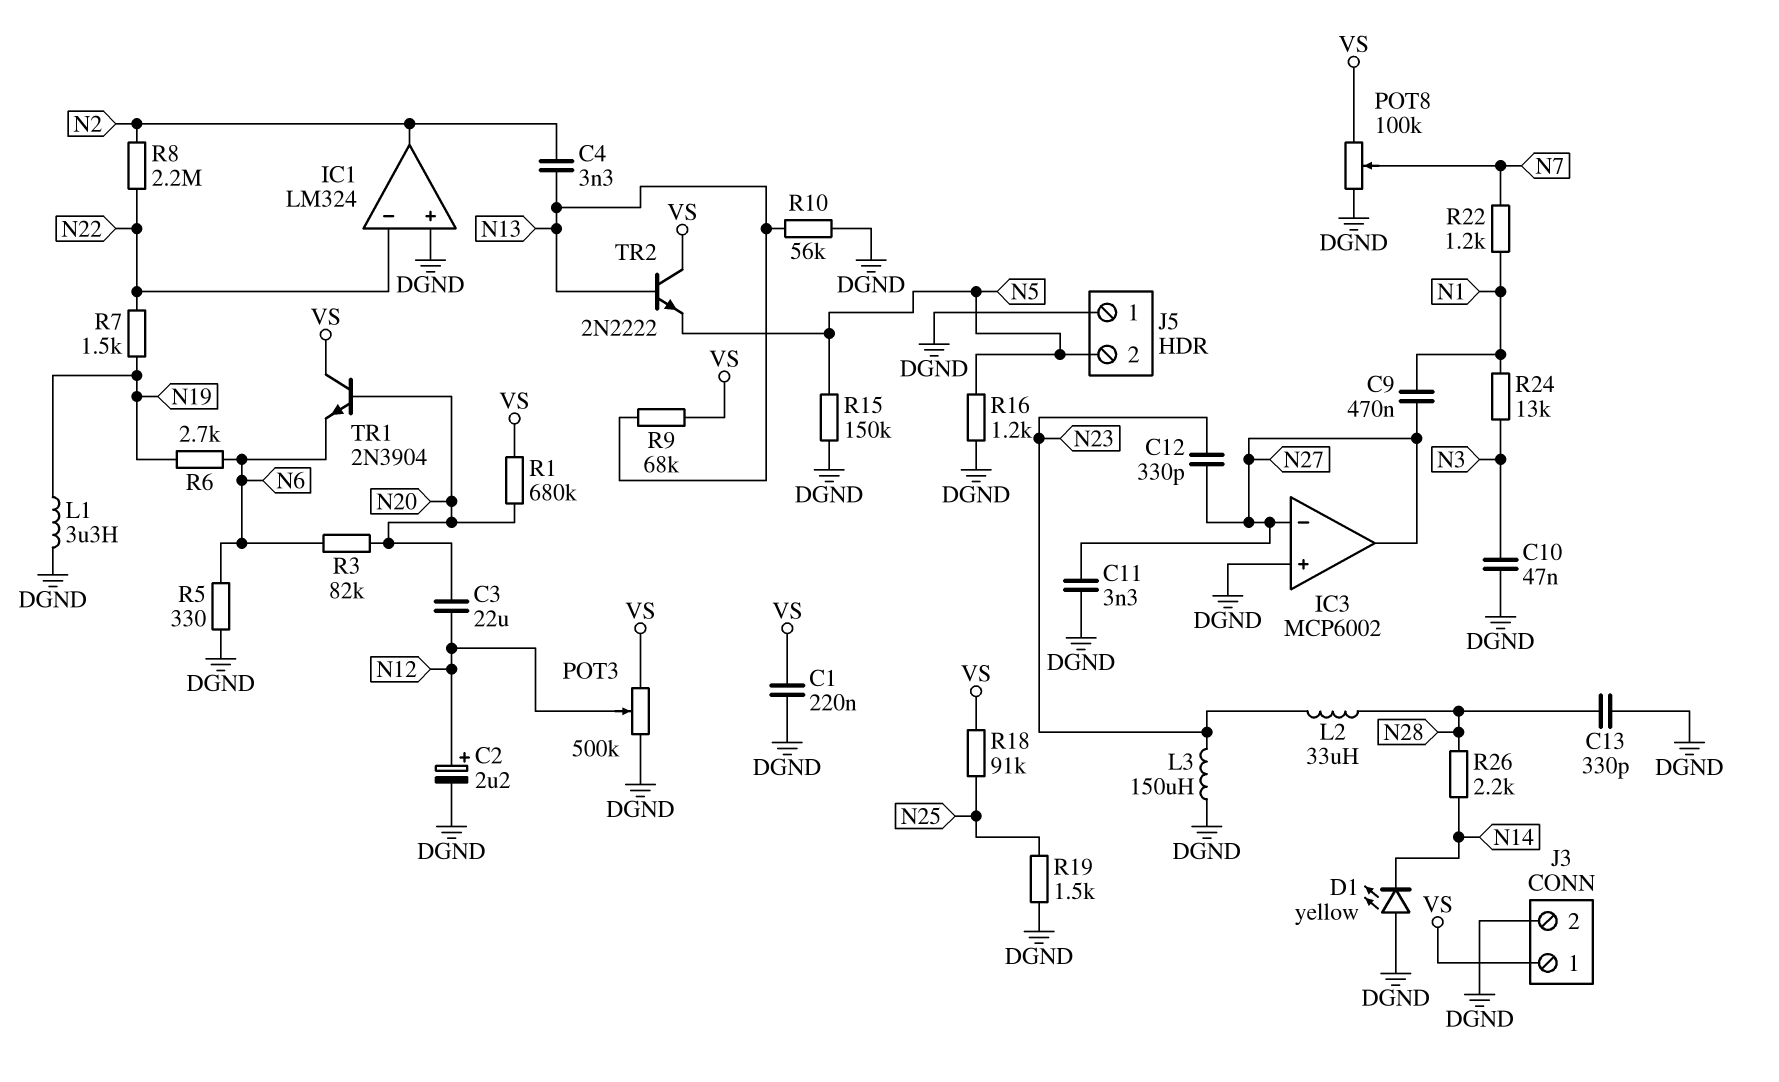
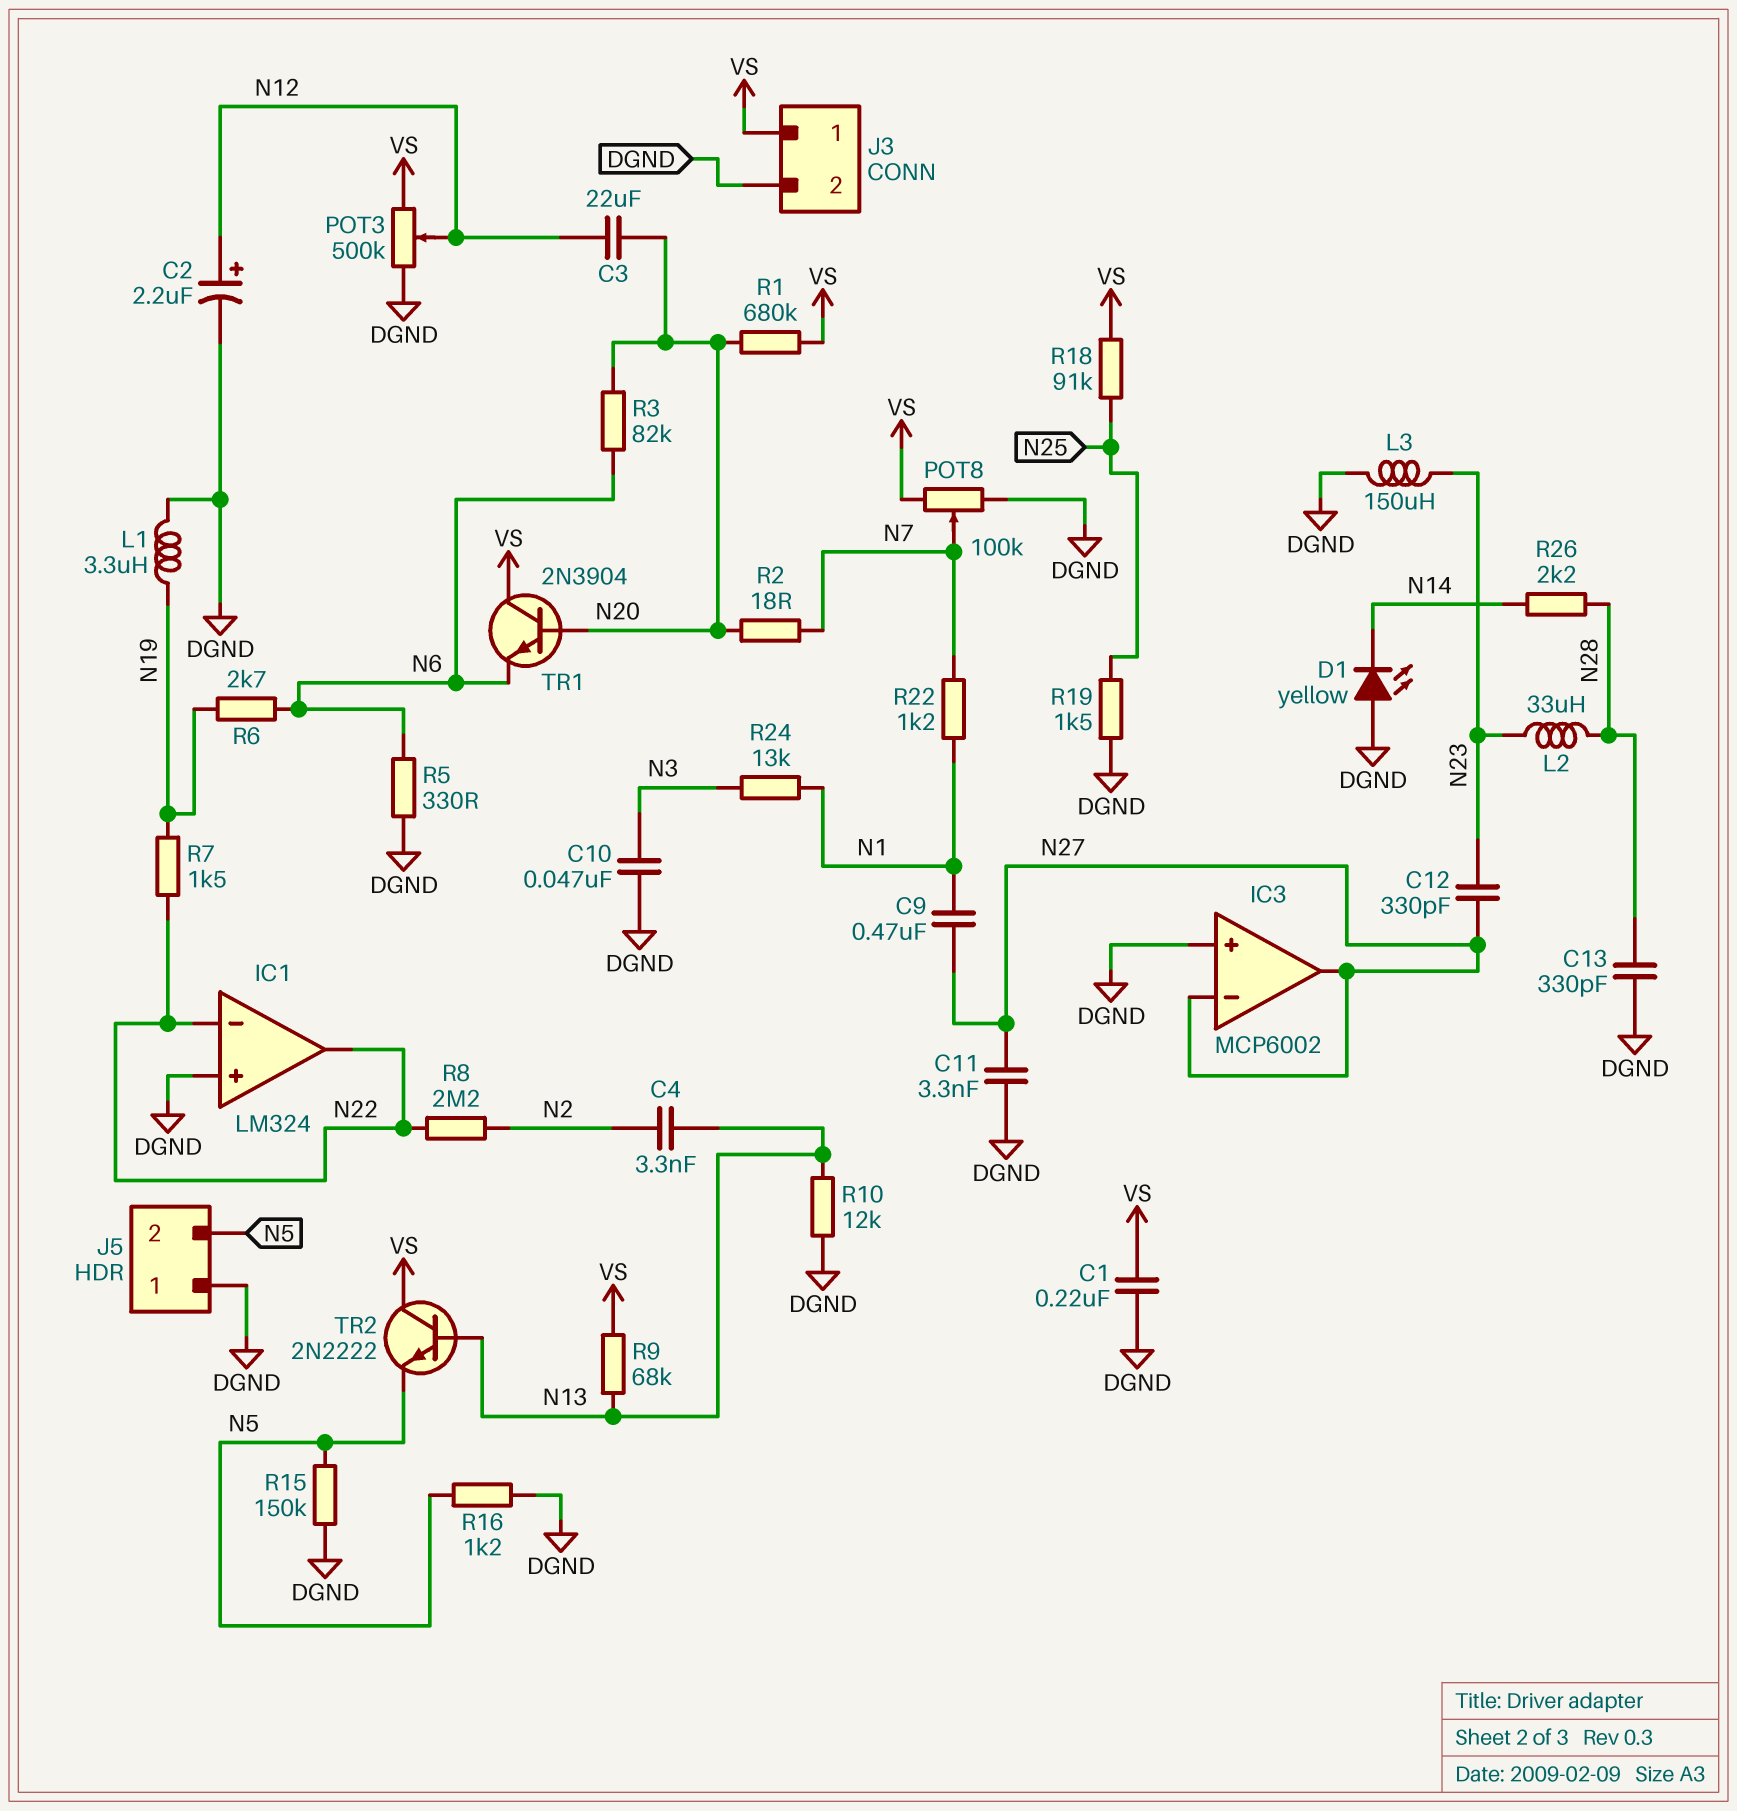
IC1 pin out: N2 -> N22
R2: none -> 18 (N7, N20)
R10: 56k (DGND, N13) -> 12k (DGND, N13)

